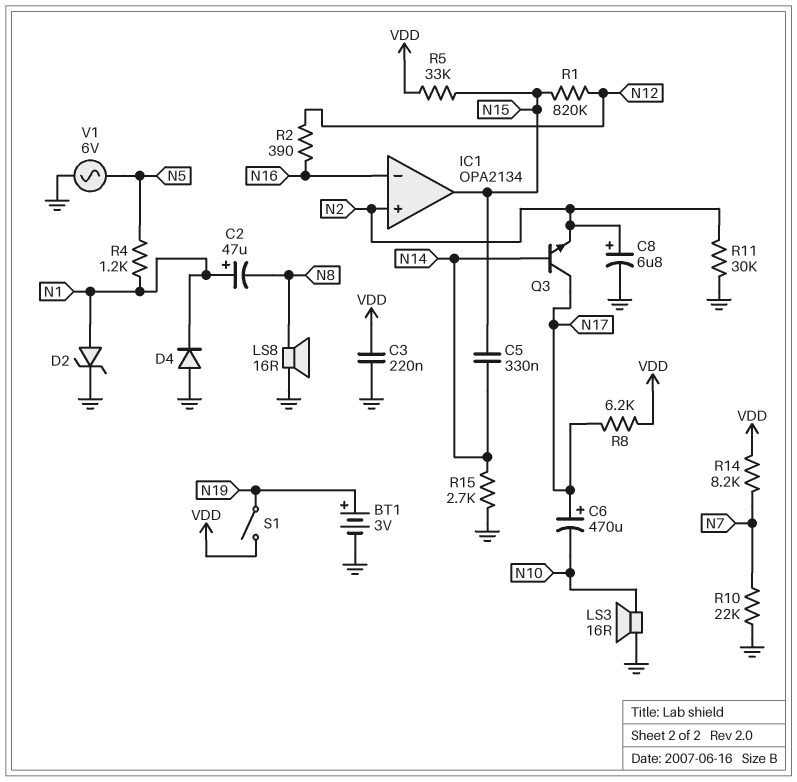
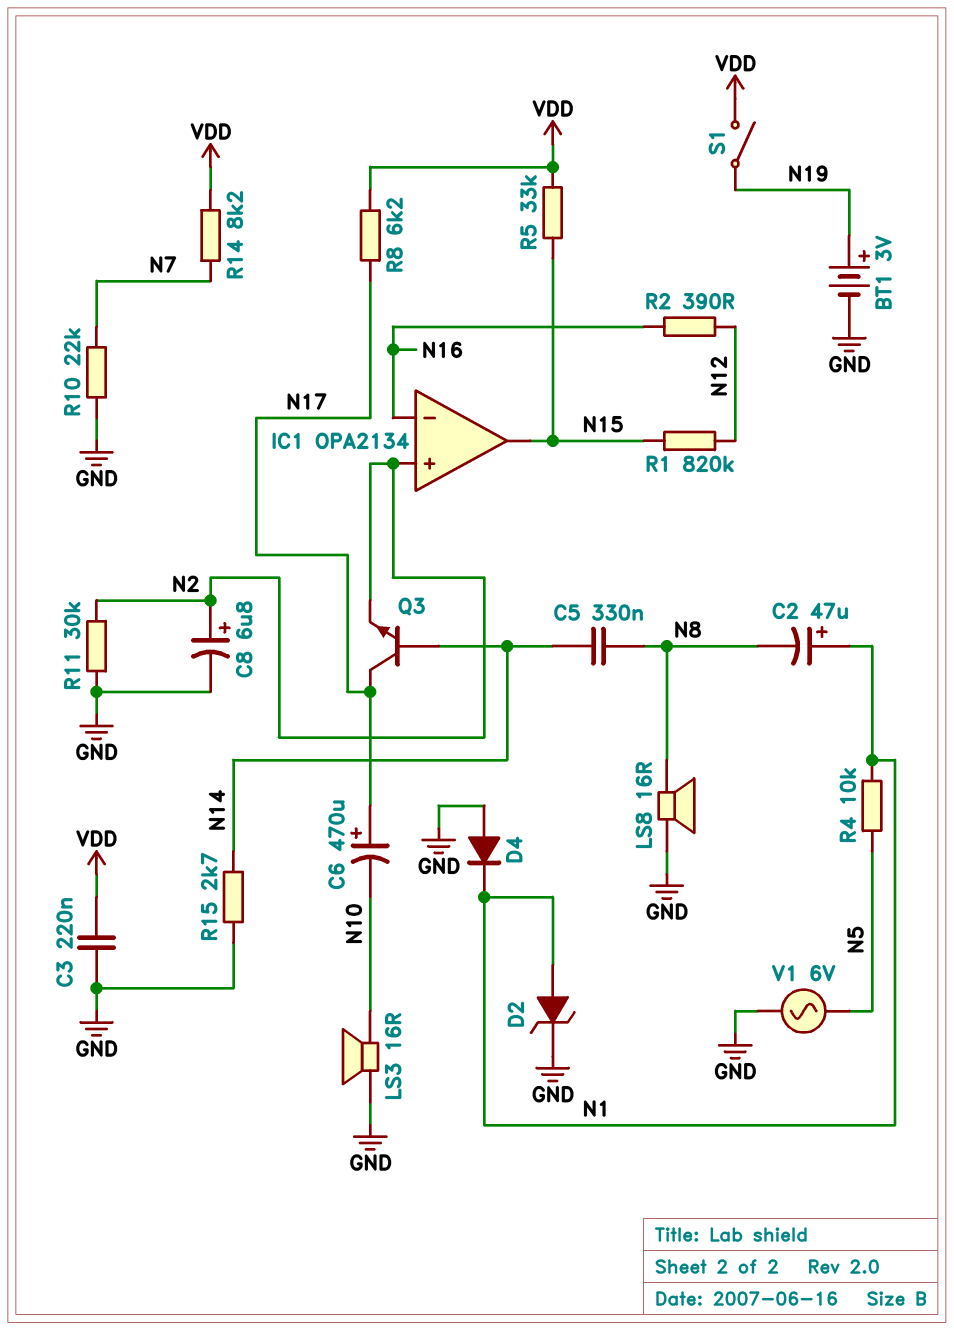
C5: 330nF (N14, N15) -> 330nF (N8, N14)
R4: 1.2k (N1, N5) -> 10k (N1, N5)

